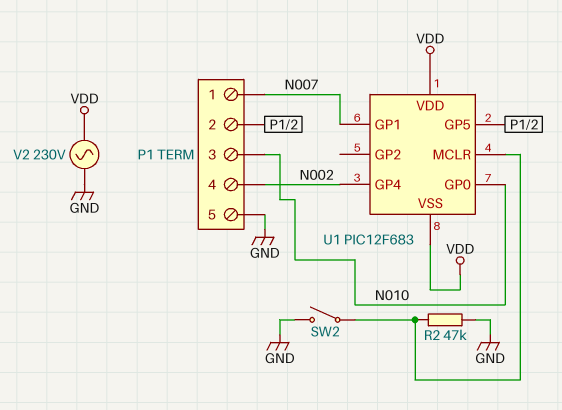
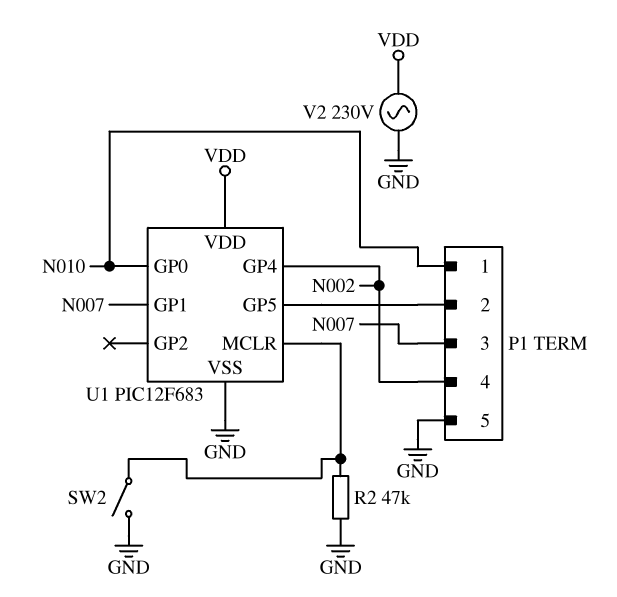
P1 pin 1: N007 -> N010
P1 pin 3: N010 -> N007
U1 pin VSS: VDD -> GND

